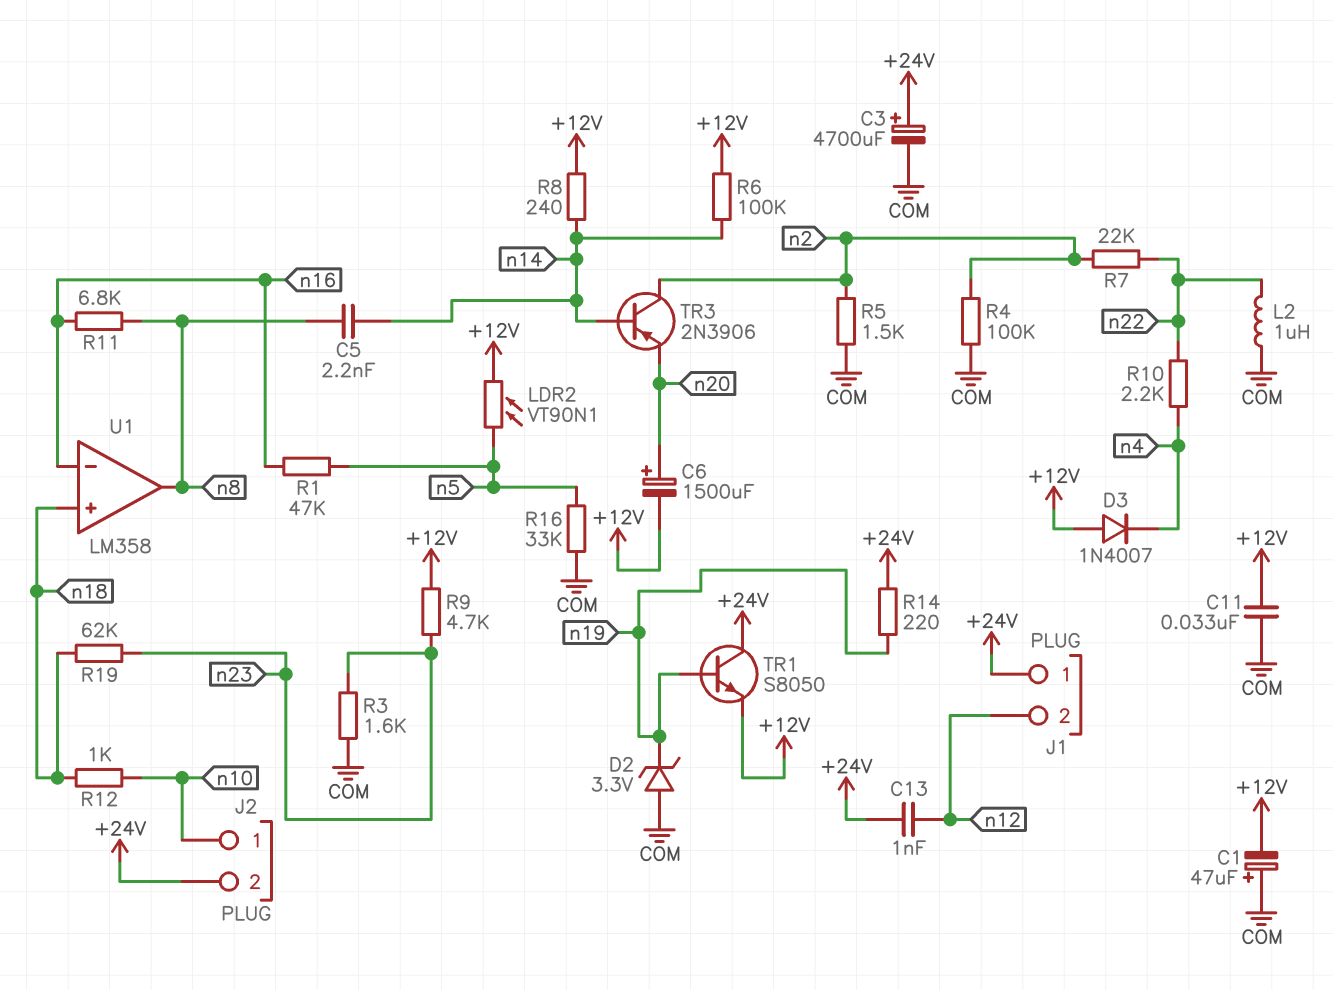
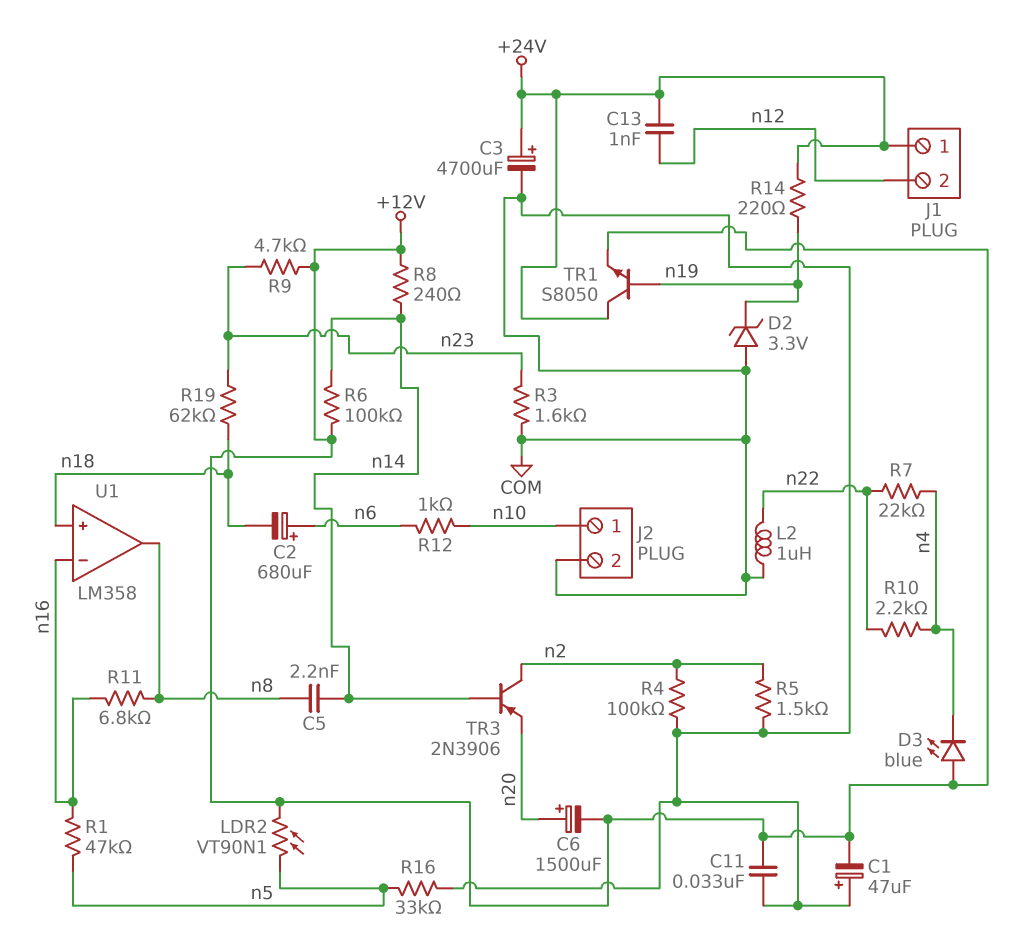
C2: none -> 680uF (plus n6, minus n18)
D3: diode 1N4007 (A +12V, K n4) -> LED blue (A +12V, K n4)
J2 pin 2: +24V -> COM
R7: 22k (n2, n22) -> 22k (n4, n22)
R12: 1k (n10, n18) -> 1k (n6, n10)

